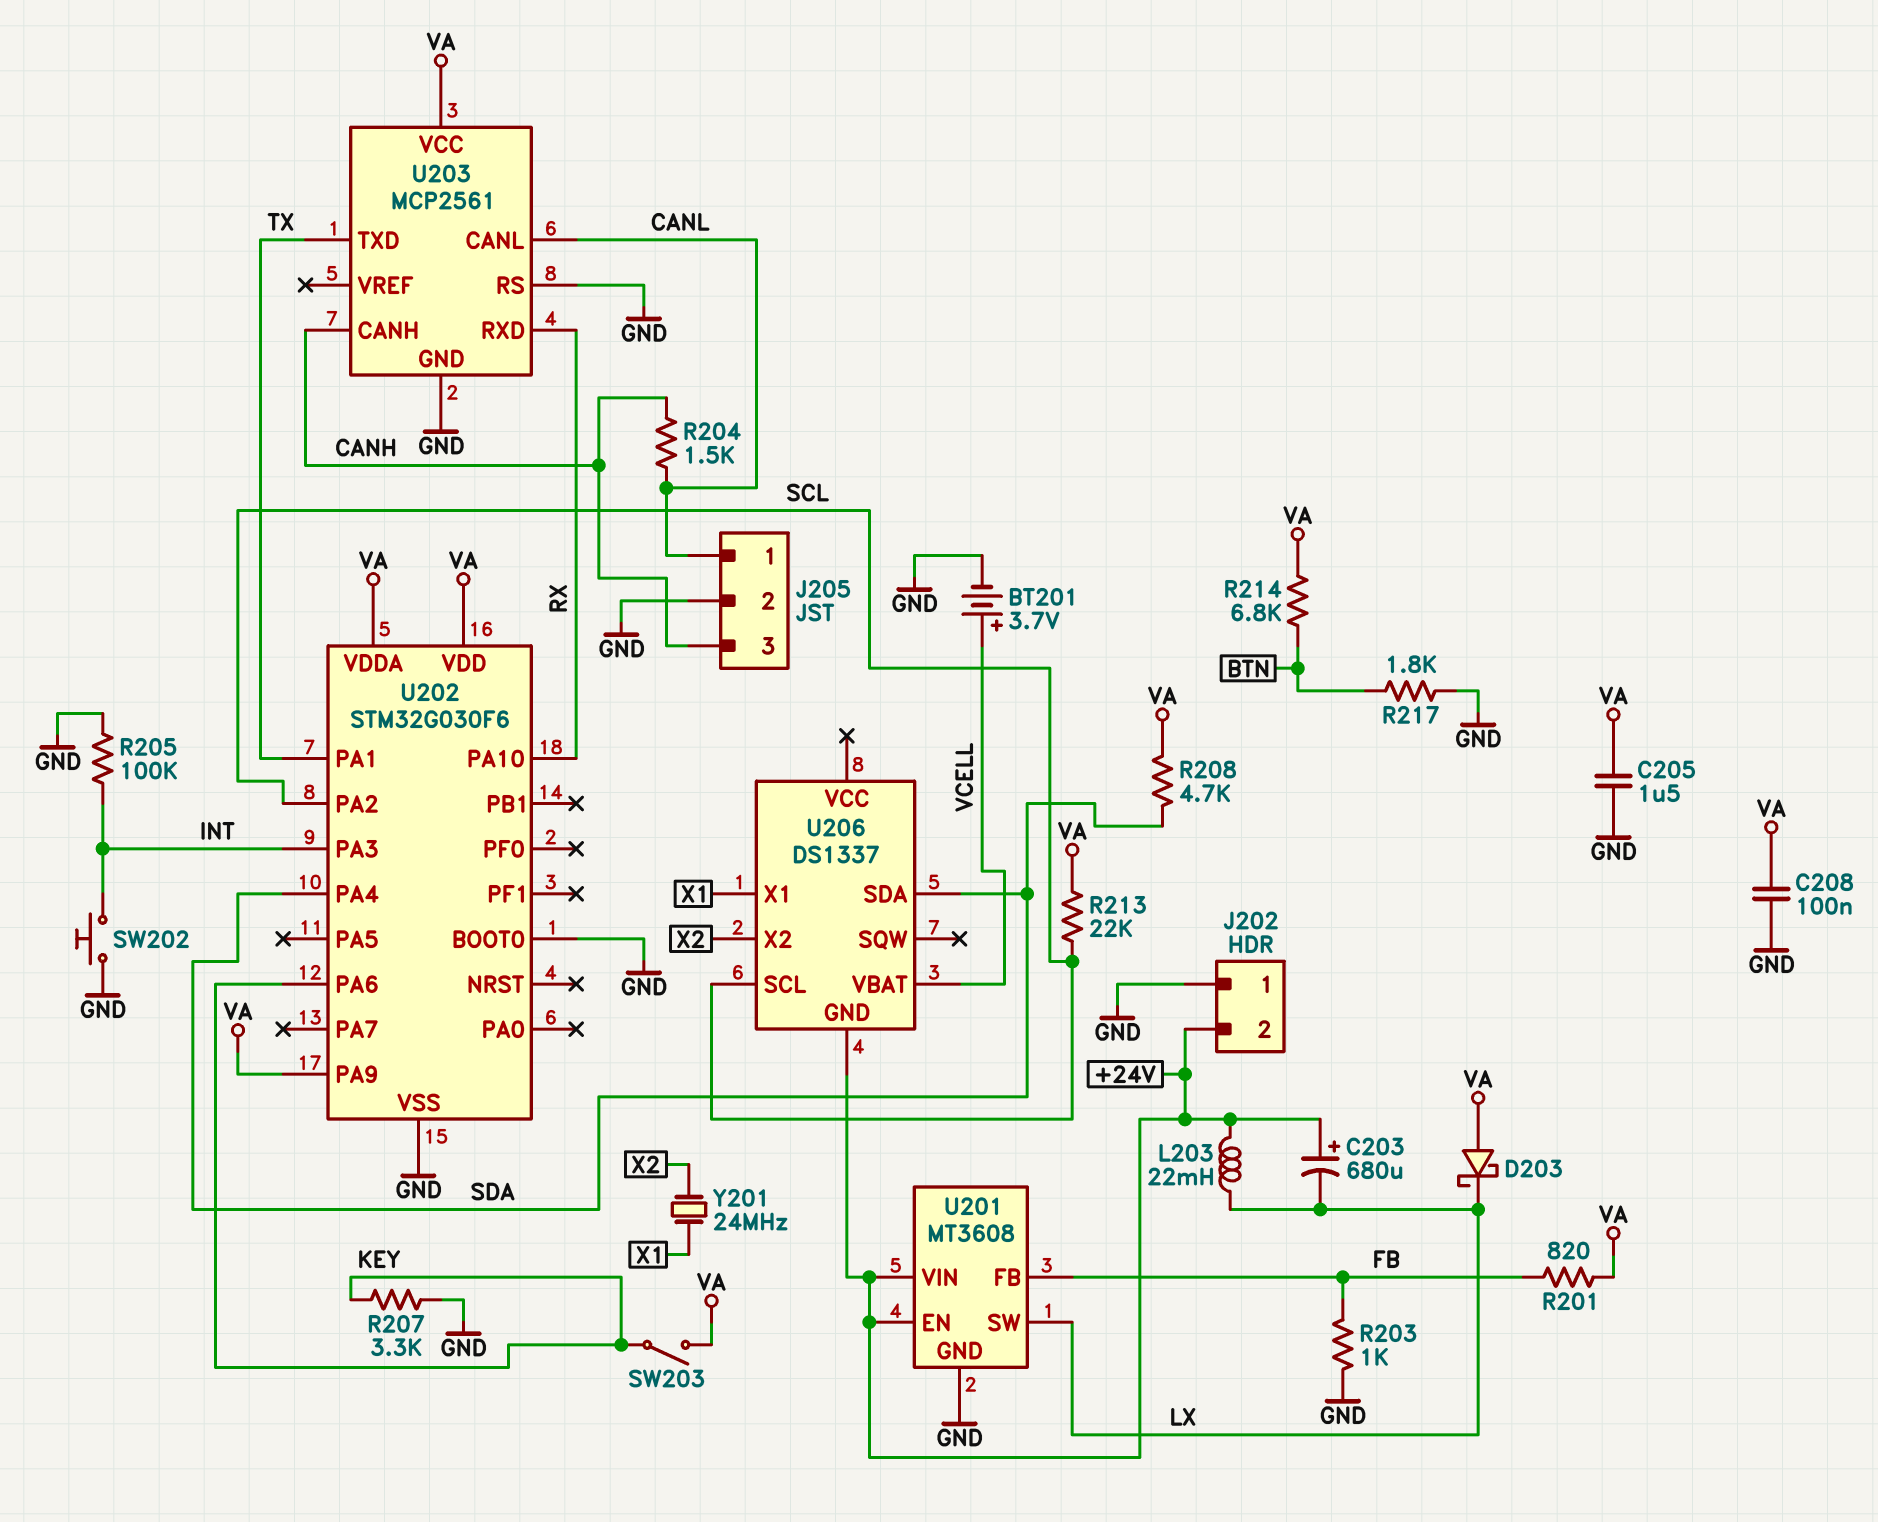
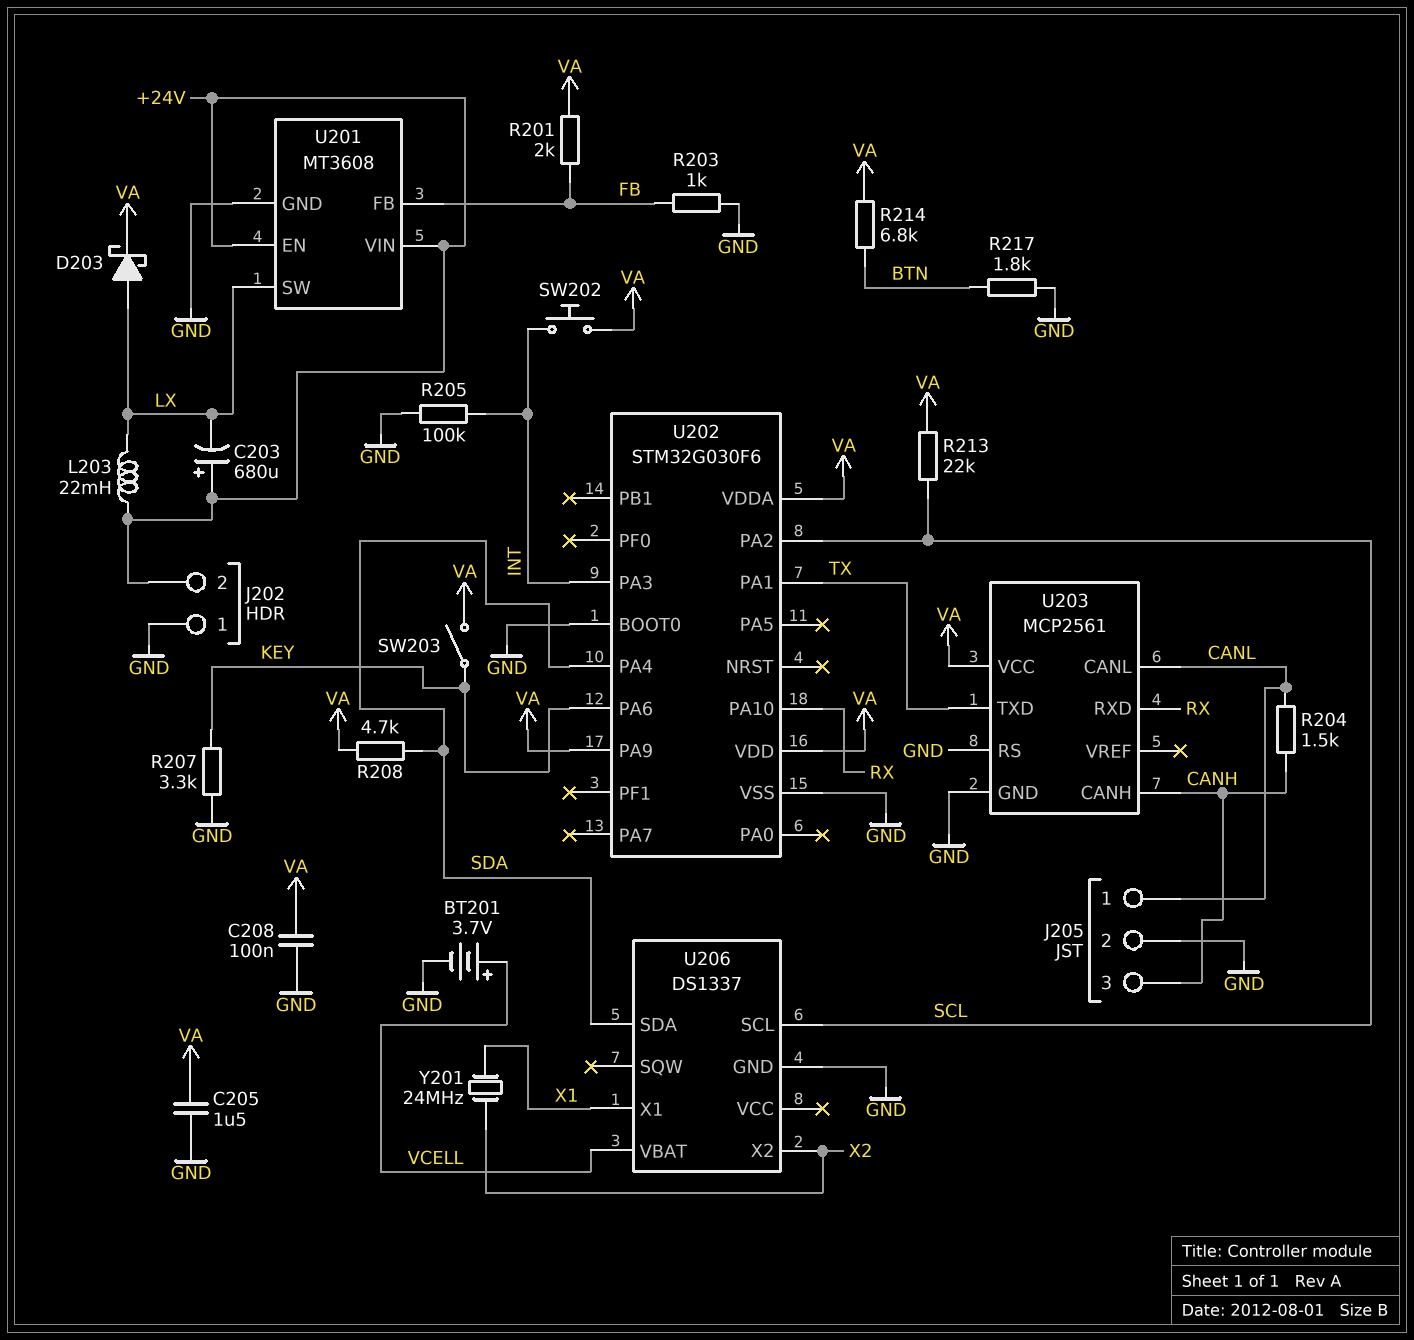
D203: schottky (A VA, K LX) -> schottky (A LX, K VA)
R201: 820 (FB, VA) -> 2k (FB, VA)
SW202: button (GND, INT) -> button (INT, VA)
U206 pin GND: +24V -> GND

